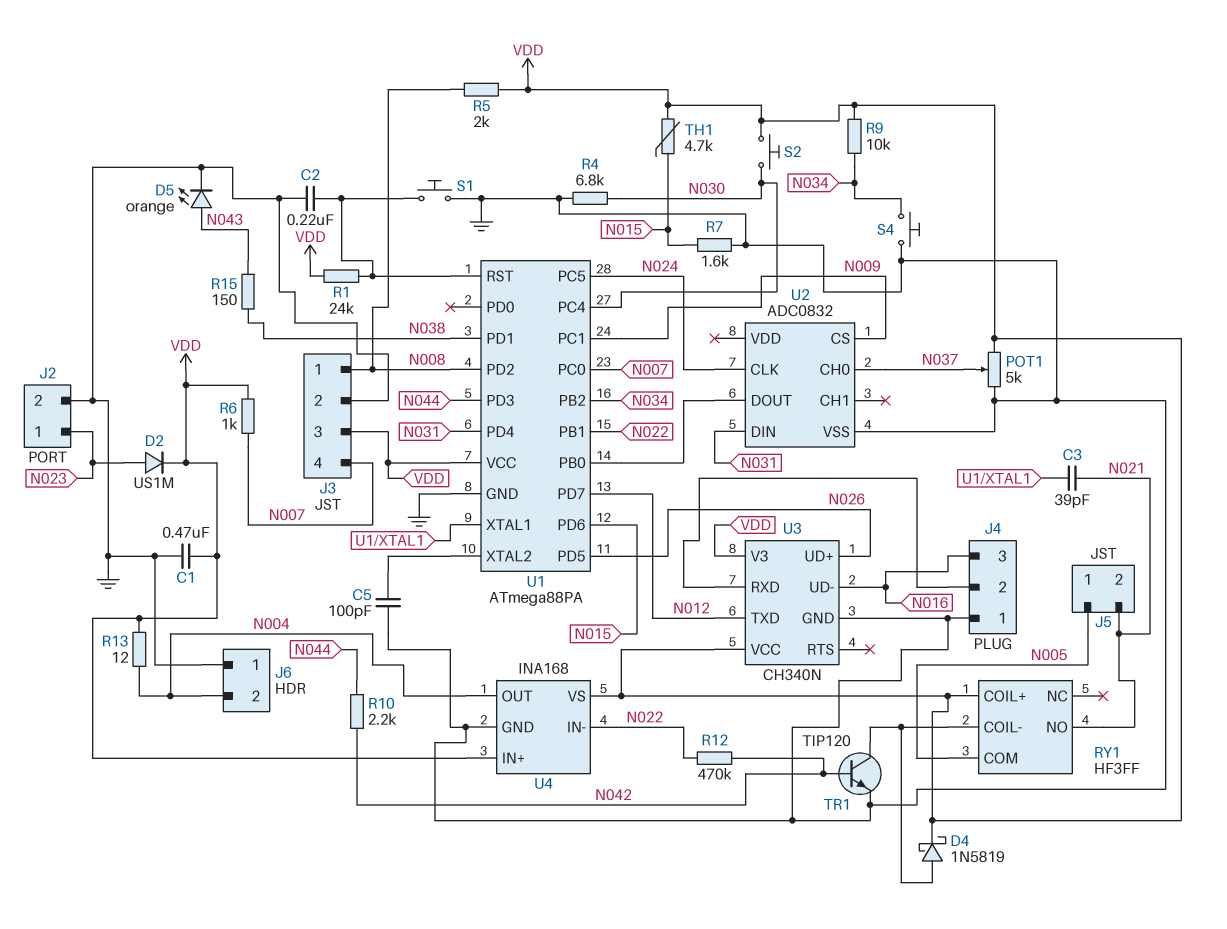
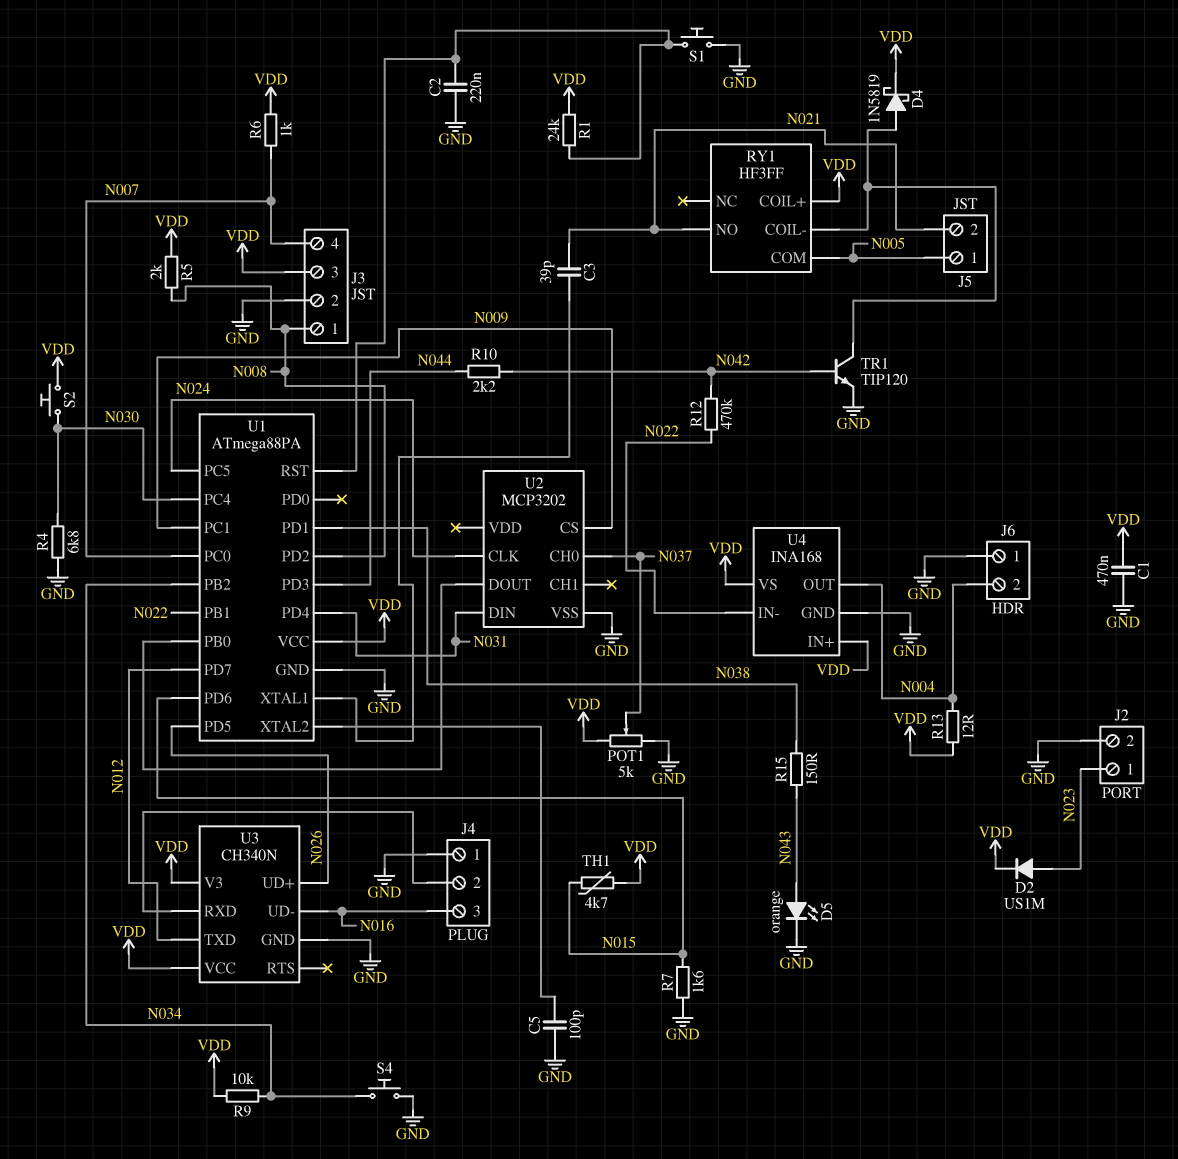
U2: ADC0832 -> MCP3202

